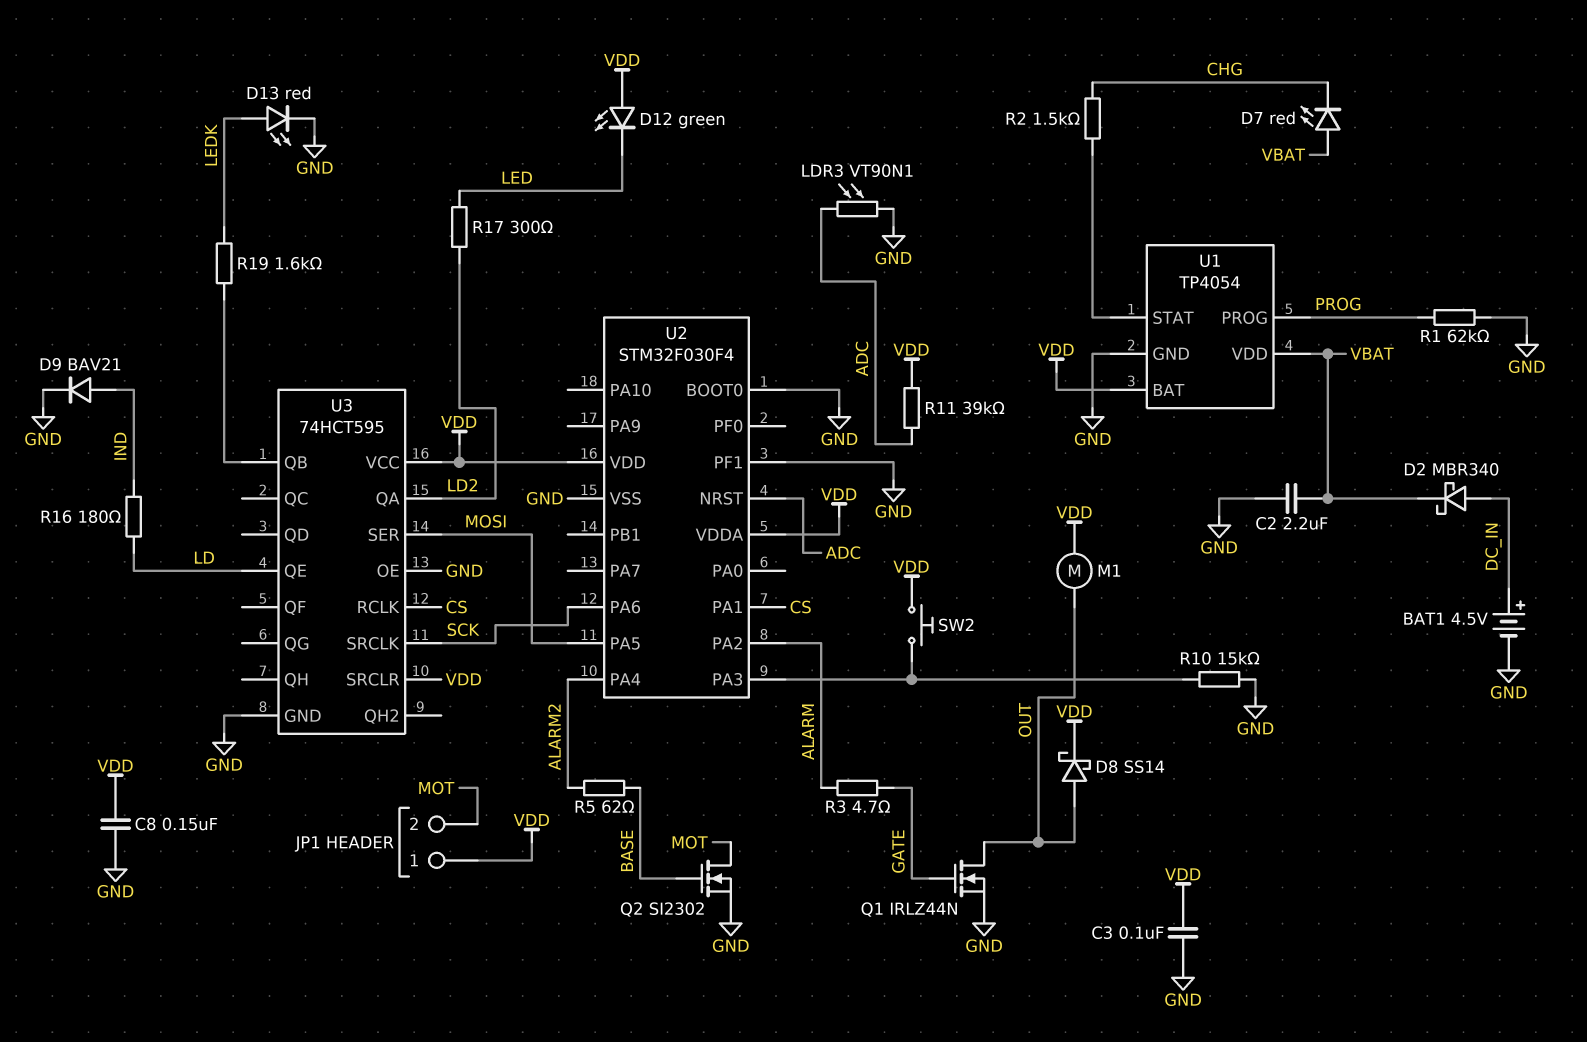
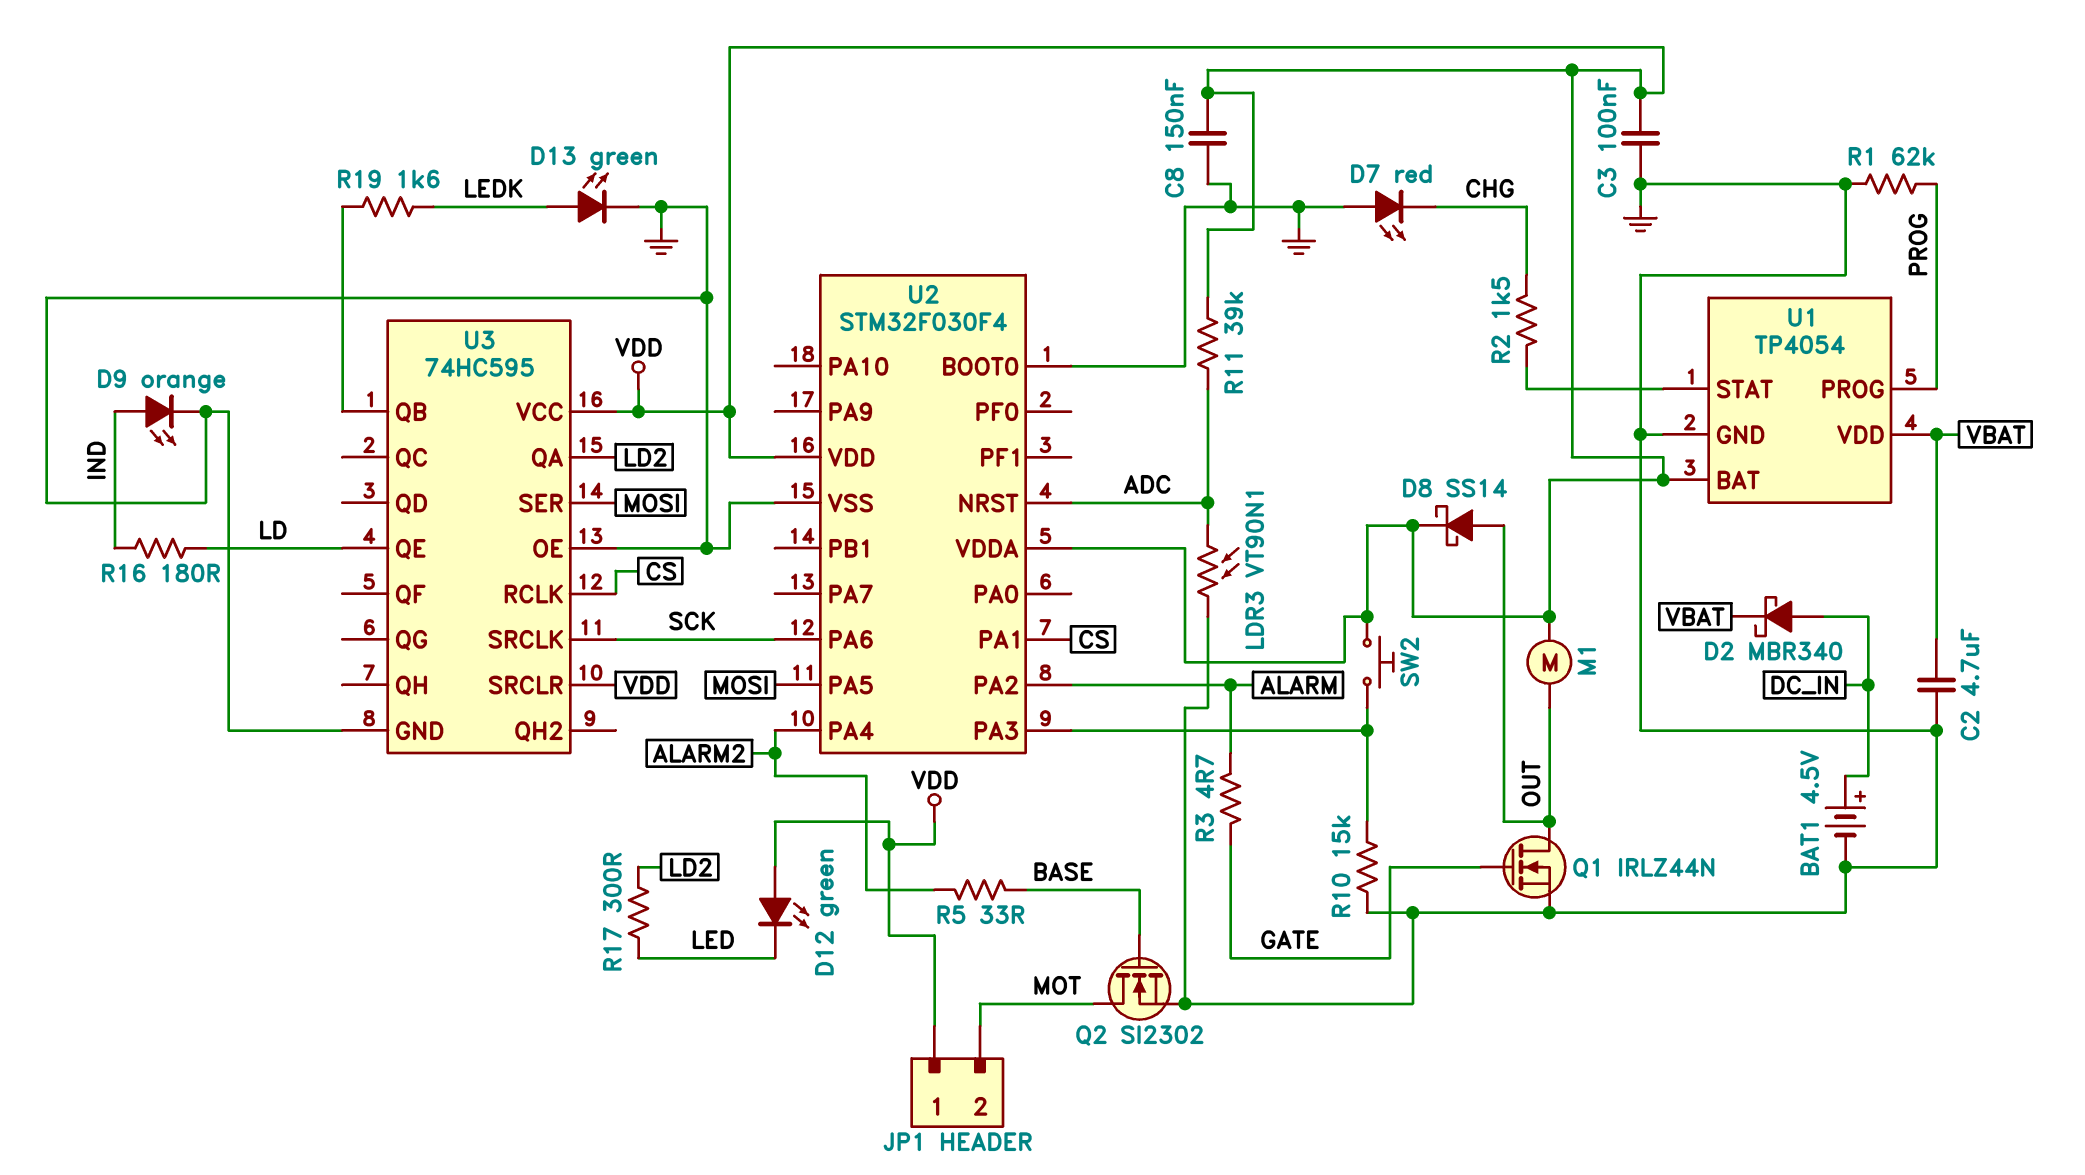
C2: 2.2uF (GND, VBAT) -> 4.7uF (GND, VBAT)
D7: LED red (A VBAT, K CHG) -> LED red (A GND, K CHG)
D9: diode BAV21 (A IND, K GND) -> LED orange (A IND, K GND)
D13: LED red (A LEDK, K GND) -> LED green (A LEDK, K GND)
R5: 62 (ALARM2, BASE) -> 33 (ALARM2, BASE)
U2 pin PF1: GND -> none
U3: 74HCT595 -> 74HC595

